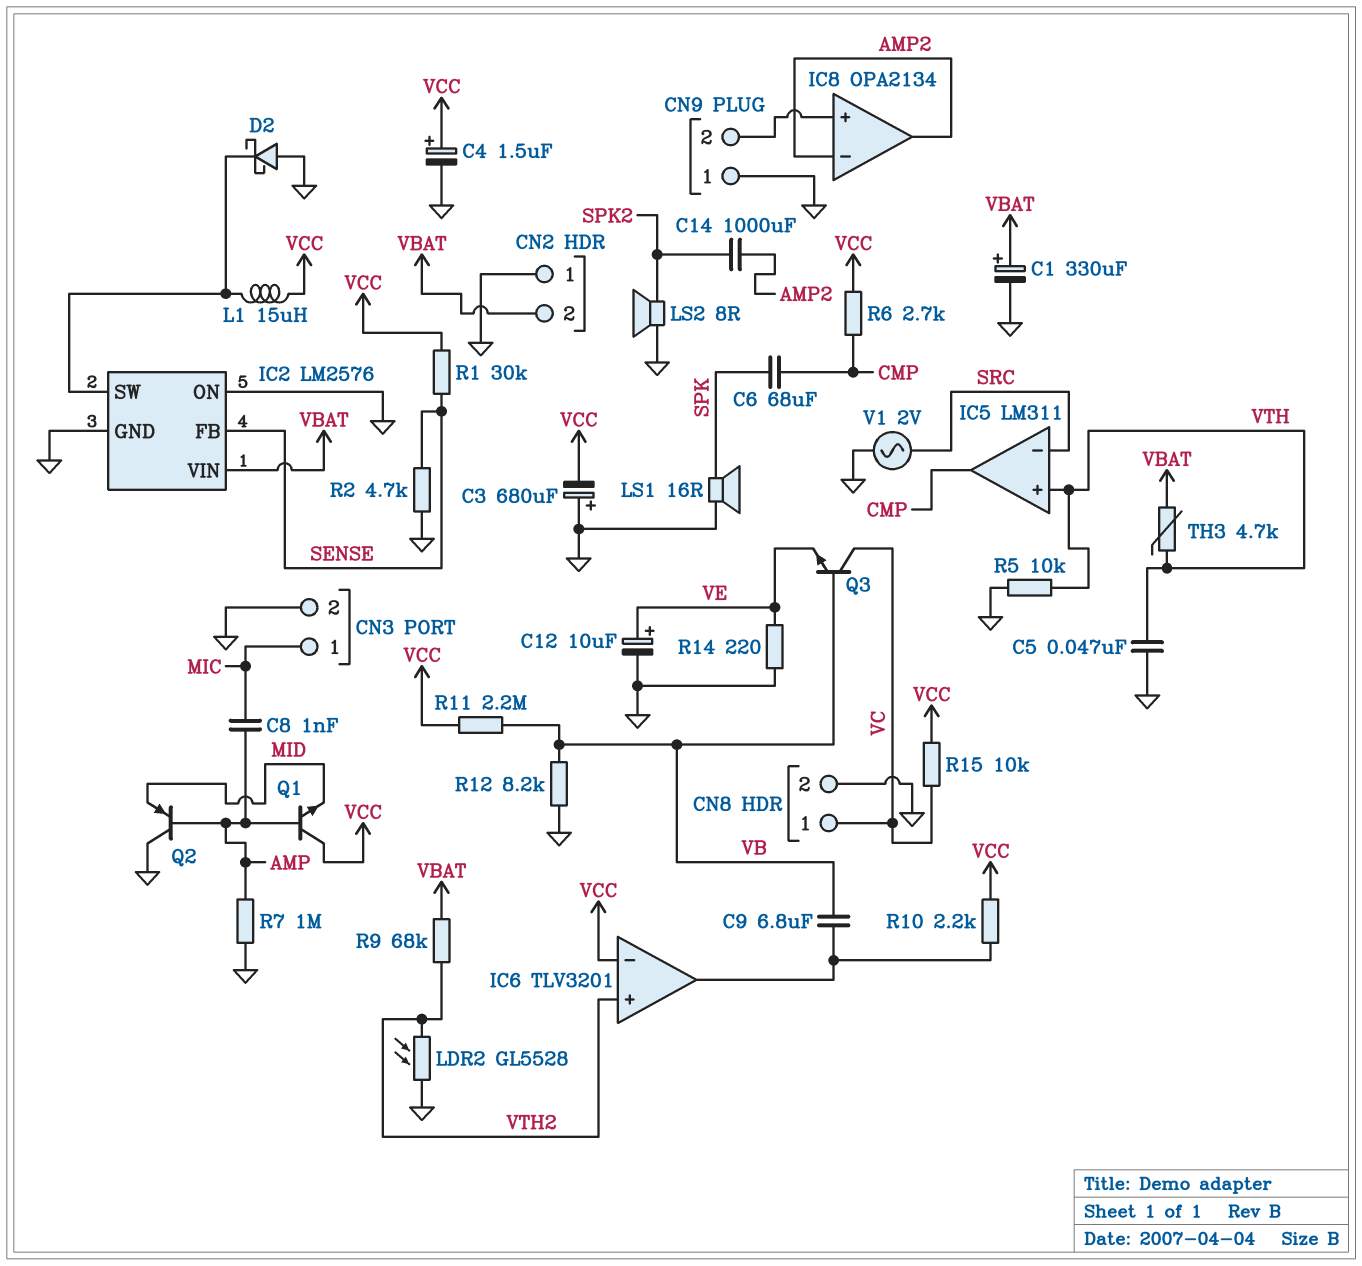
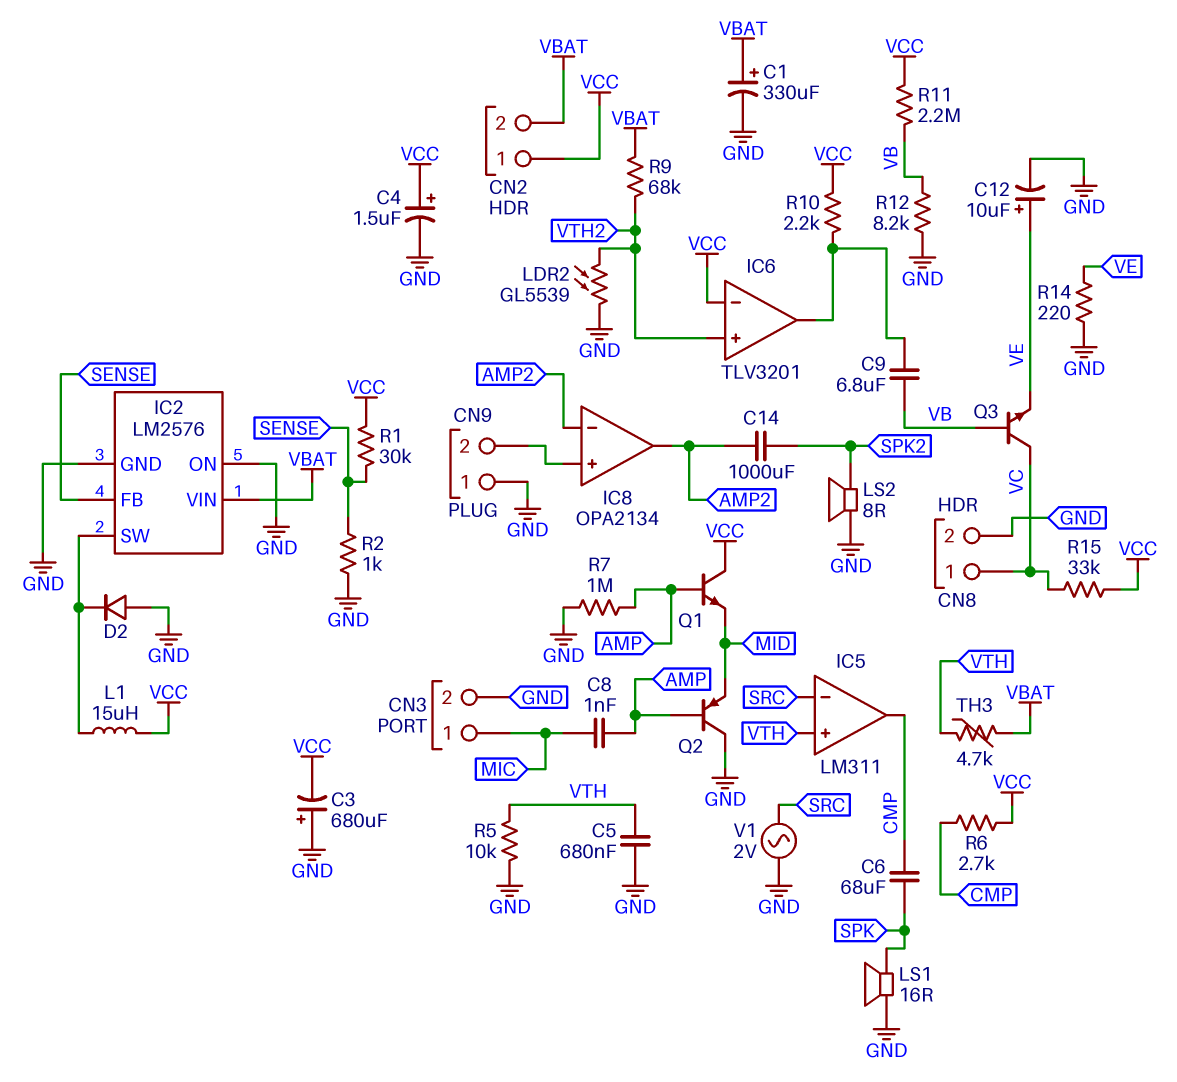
C5: 47nF (GND, VTH) -> 680nF (GND, VTH)
CN2 pin 1: GND -> VCC
D2: schottky (A GND, K IC2/SW) -> diode (A GND, K IC2/SW)
LDR2: GL5528 (GND, VTH2) -> GL5539 (GND, VTH2)
R2: 4.7k (GND, SENSE) -> 1k (GND, SENSE)
R15: 10k (VC, VCC) -> 33k (VC, VCC)

